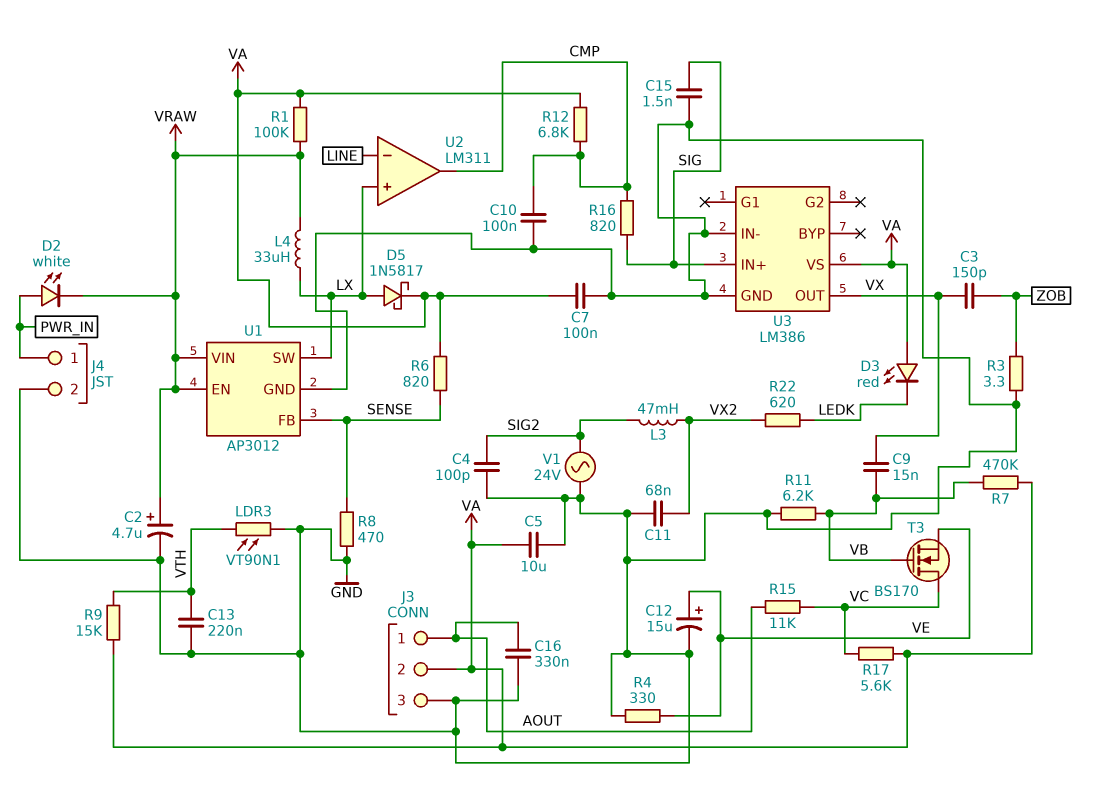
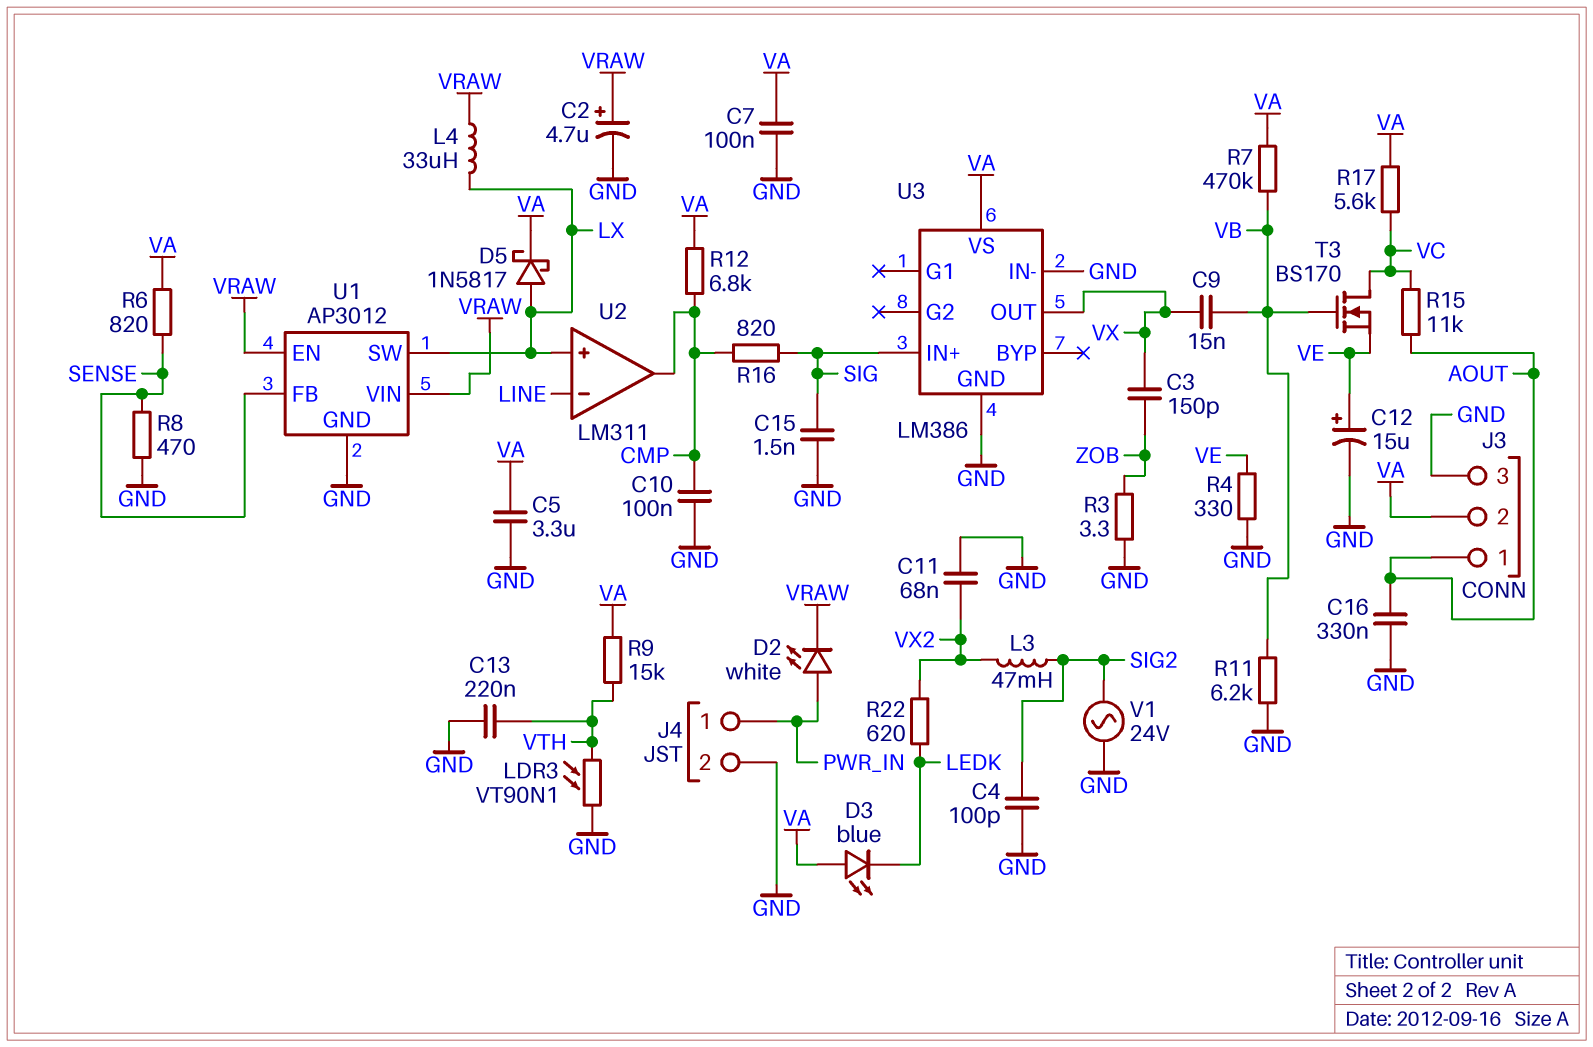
C5: 10uF (GND, VA) -> 3.3uF (GND, VA)
D3: LED red (A VA, K LEDK) -> LED blue (A VA, K LEDK)
R1: 100k (VA, VRAW) -> none

